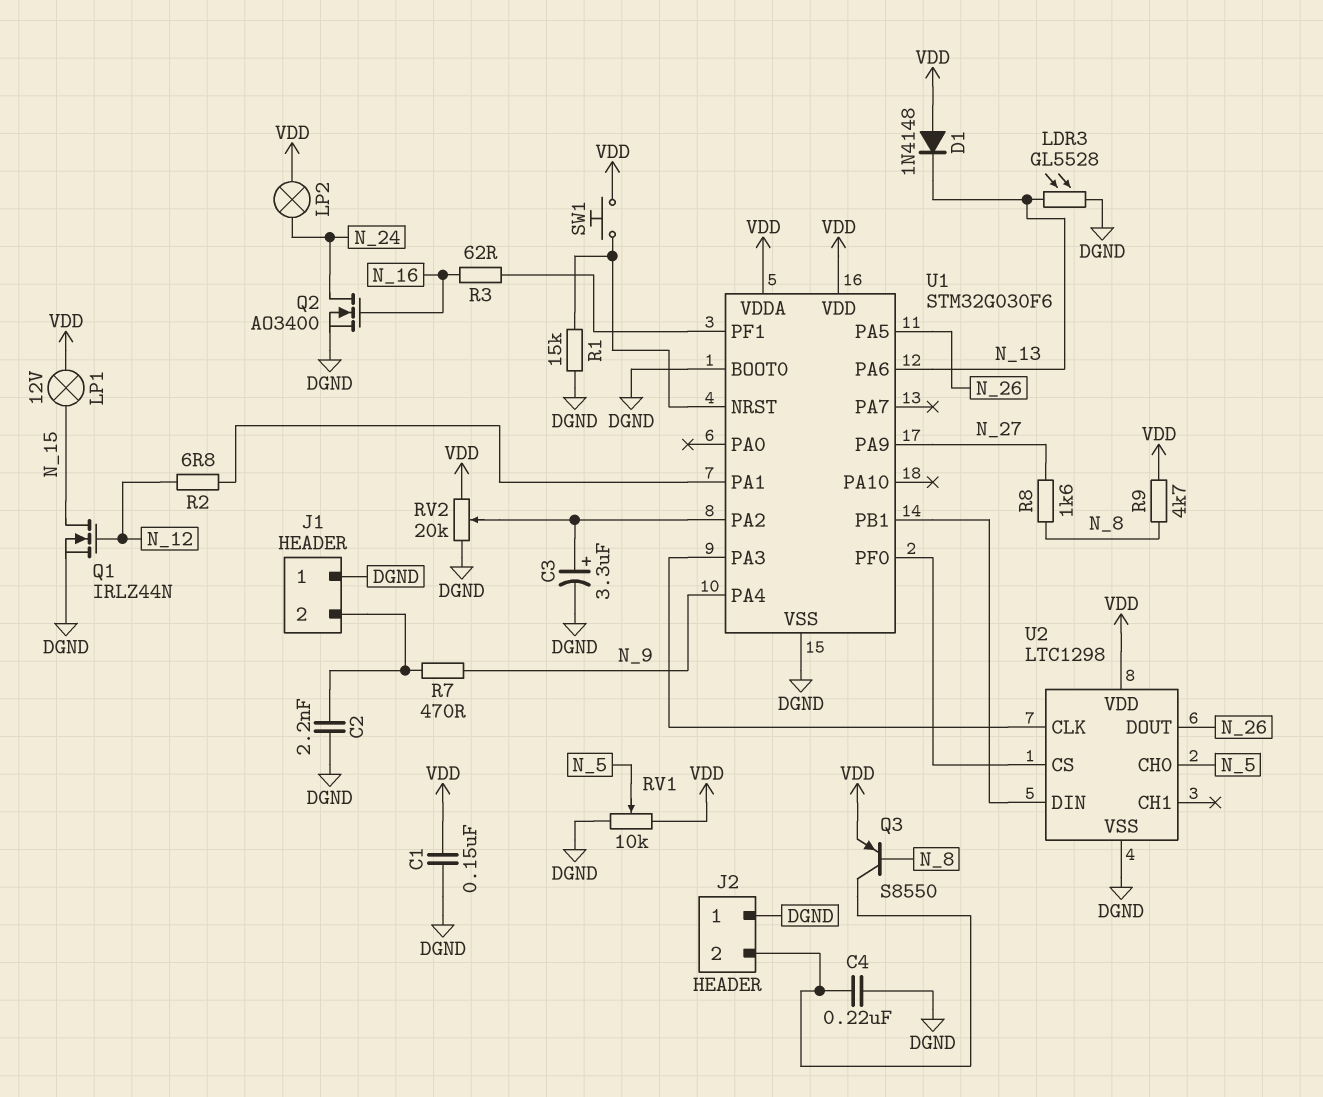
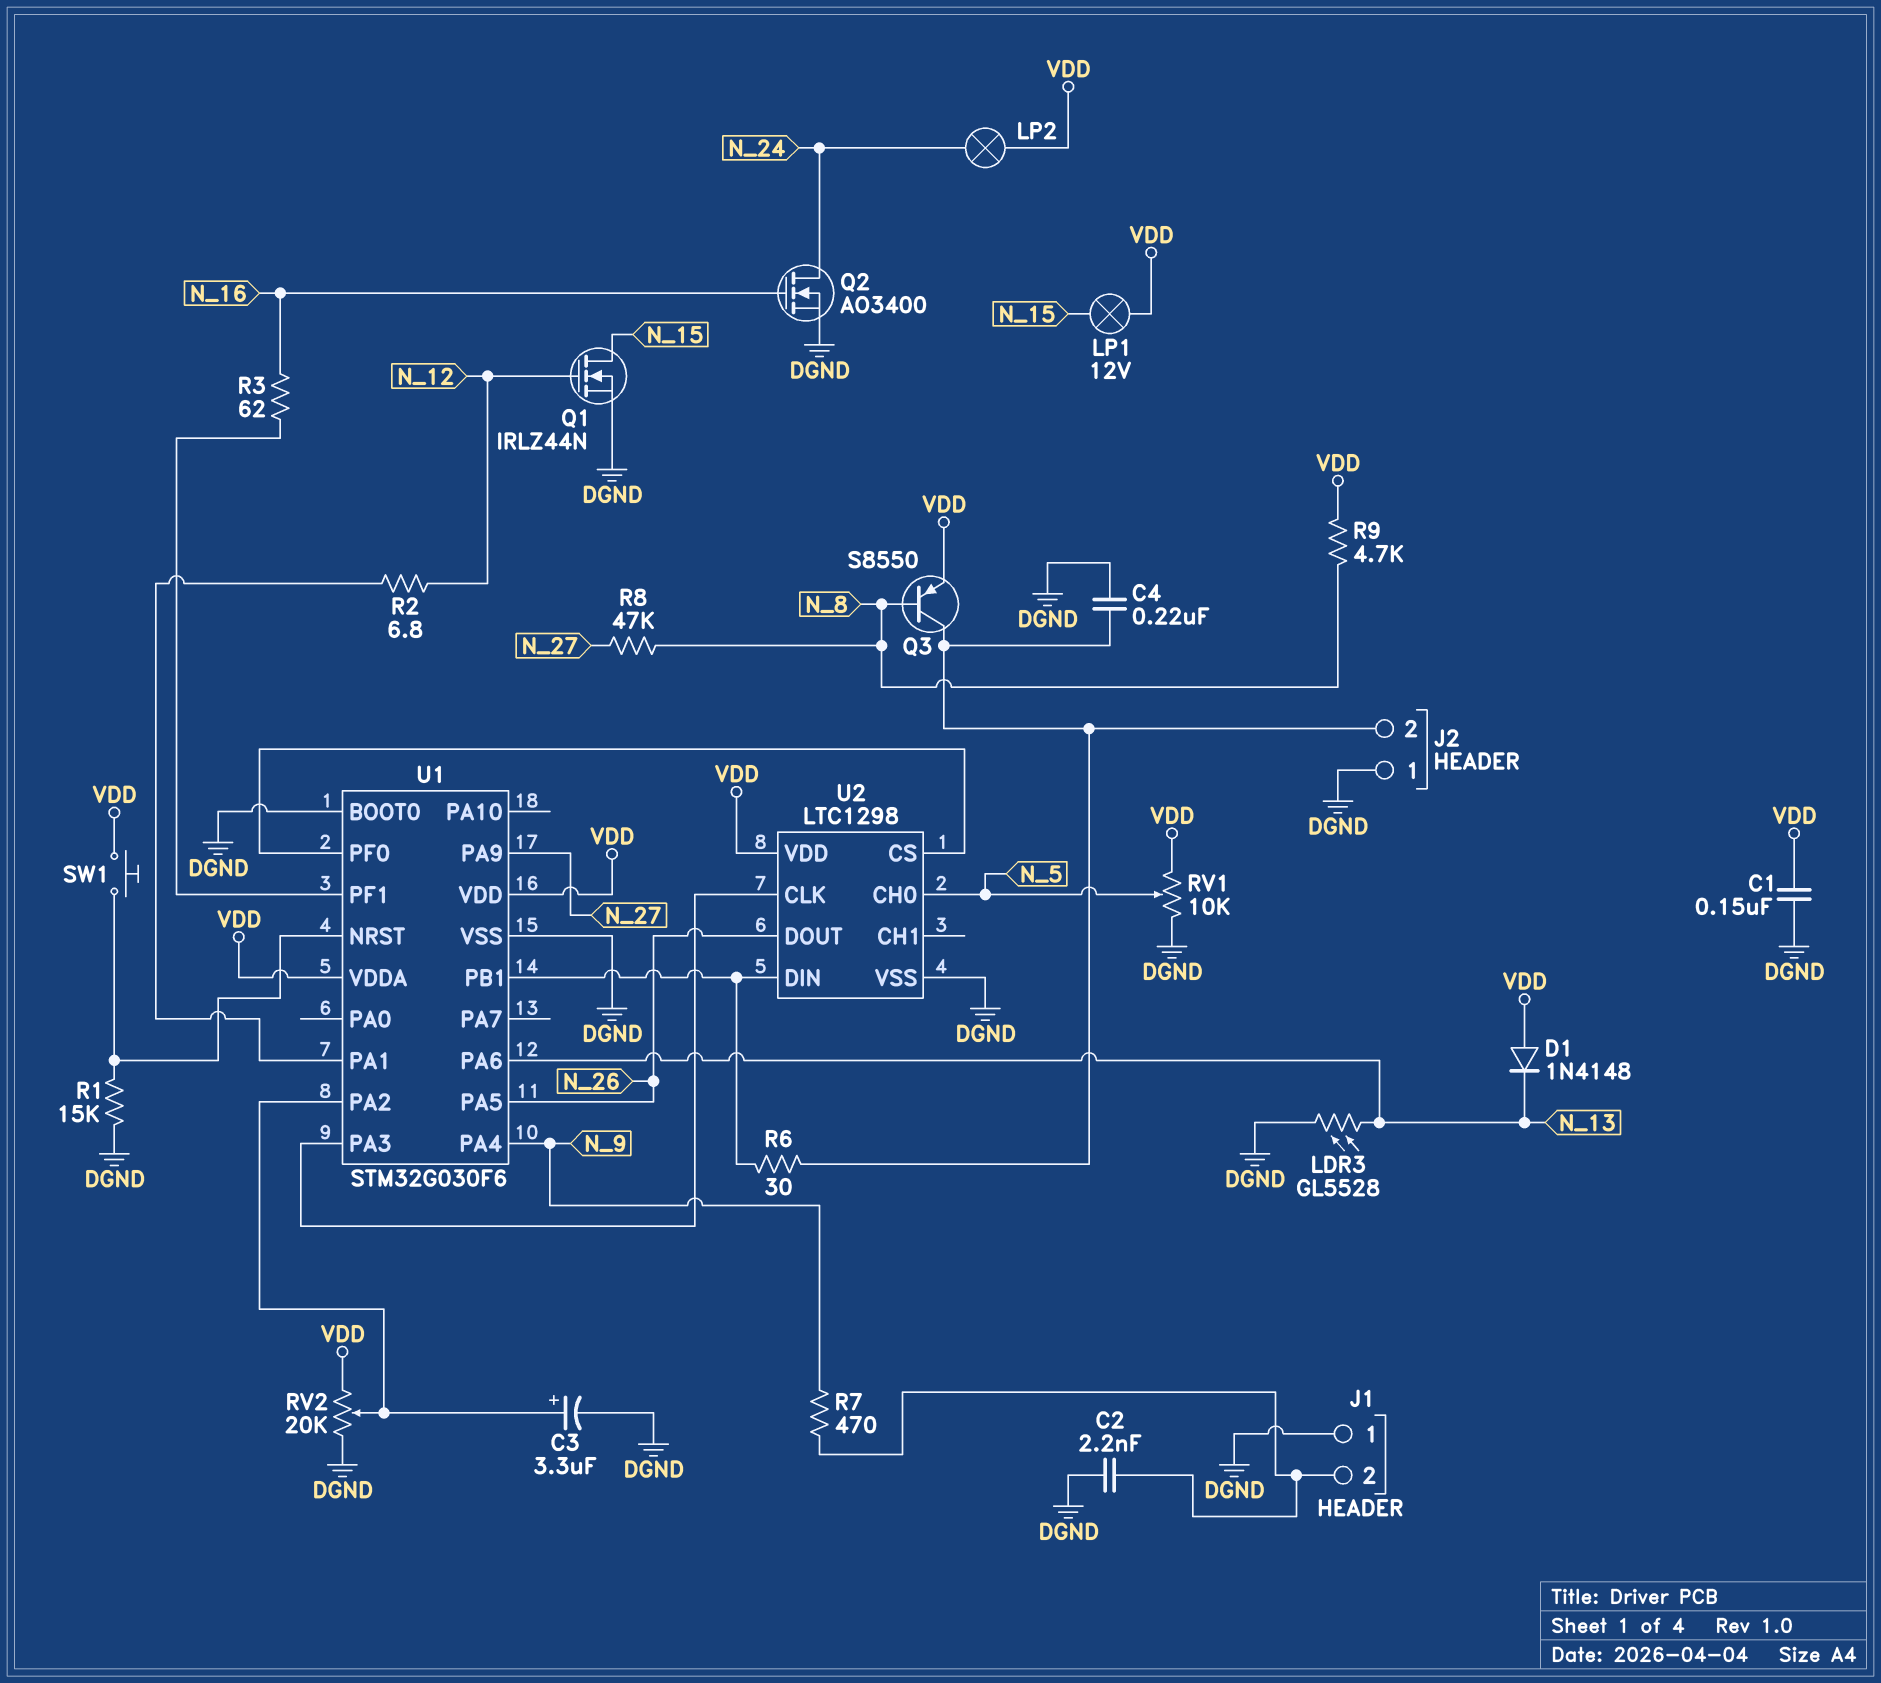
R6: none -> 30 (J2/2, U1/PB1)
R8: 1.6k (N_8, N_27) -> 47k (N_8, N_27)

